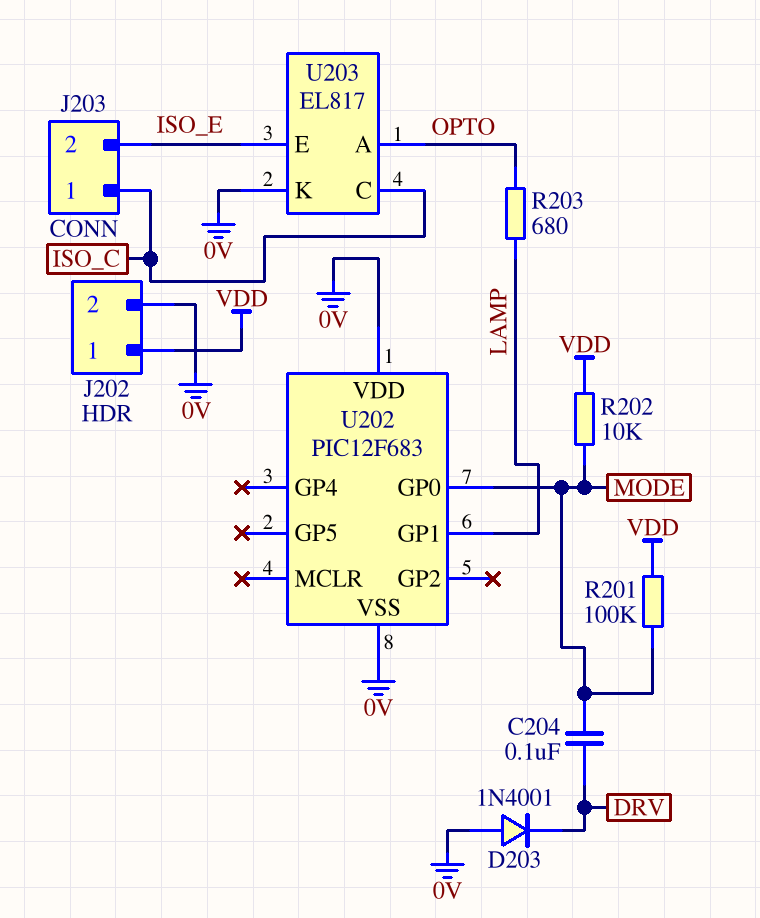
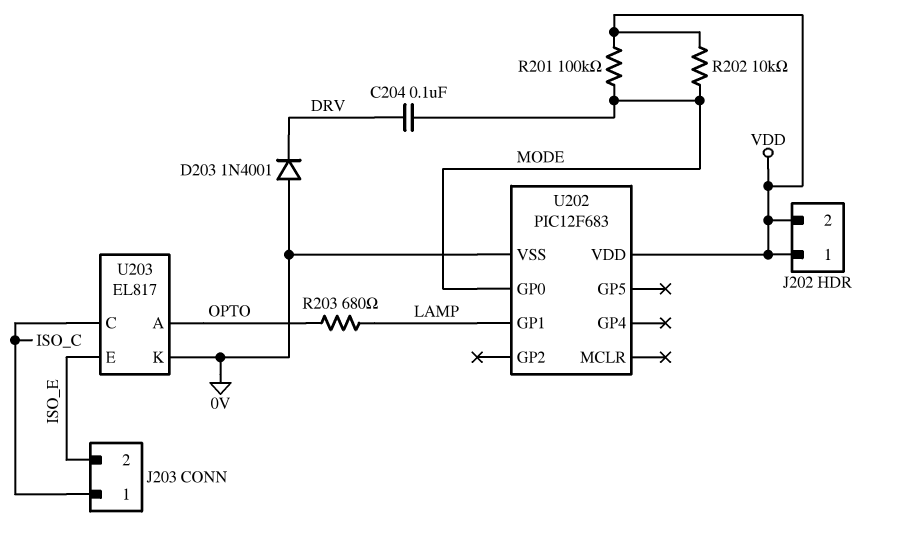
J202 pin 2: 0V -> VDD
U202 pin VDD: 0V -> VDD

